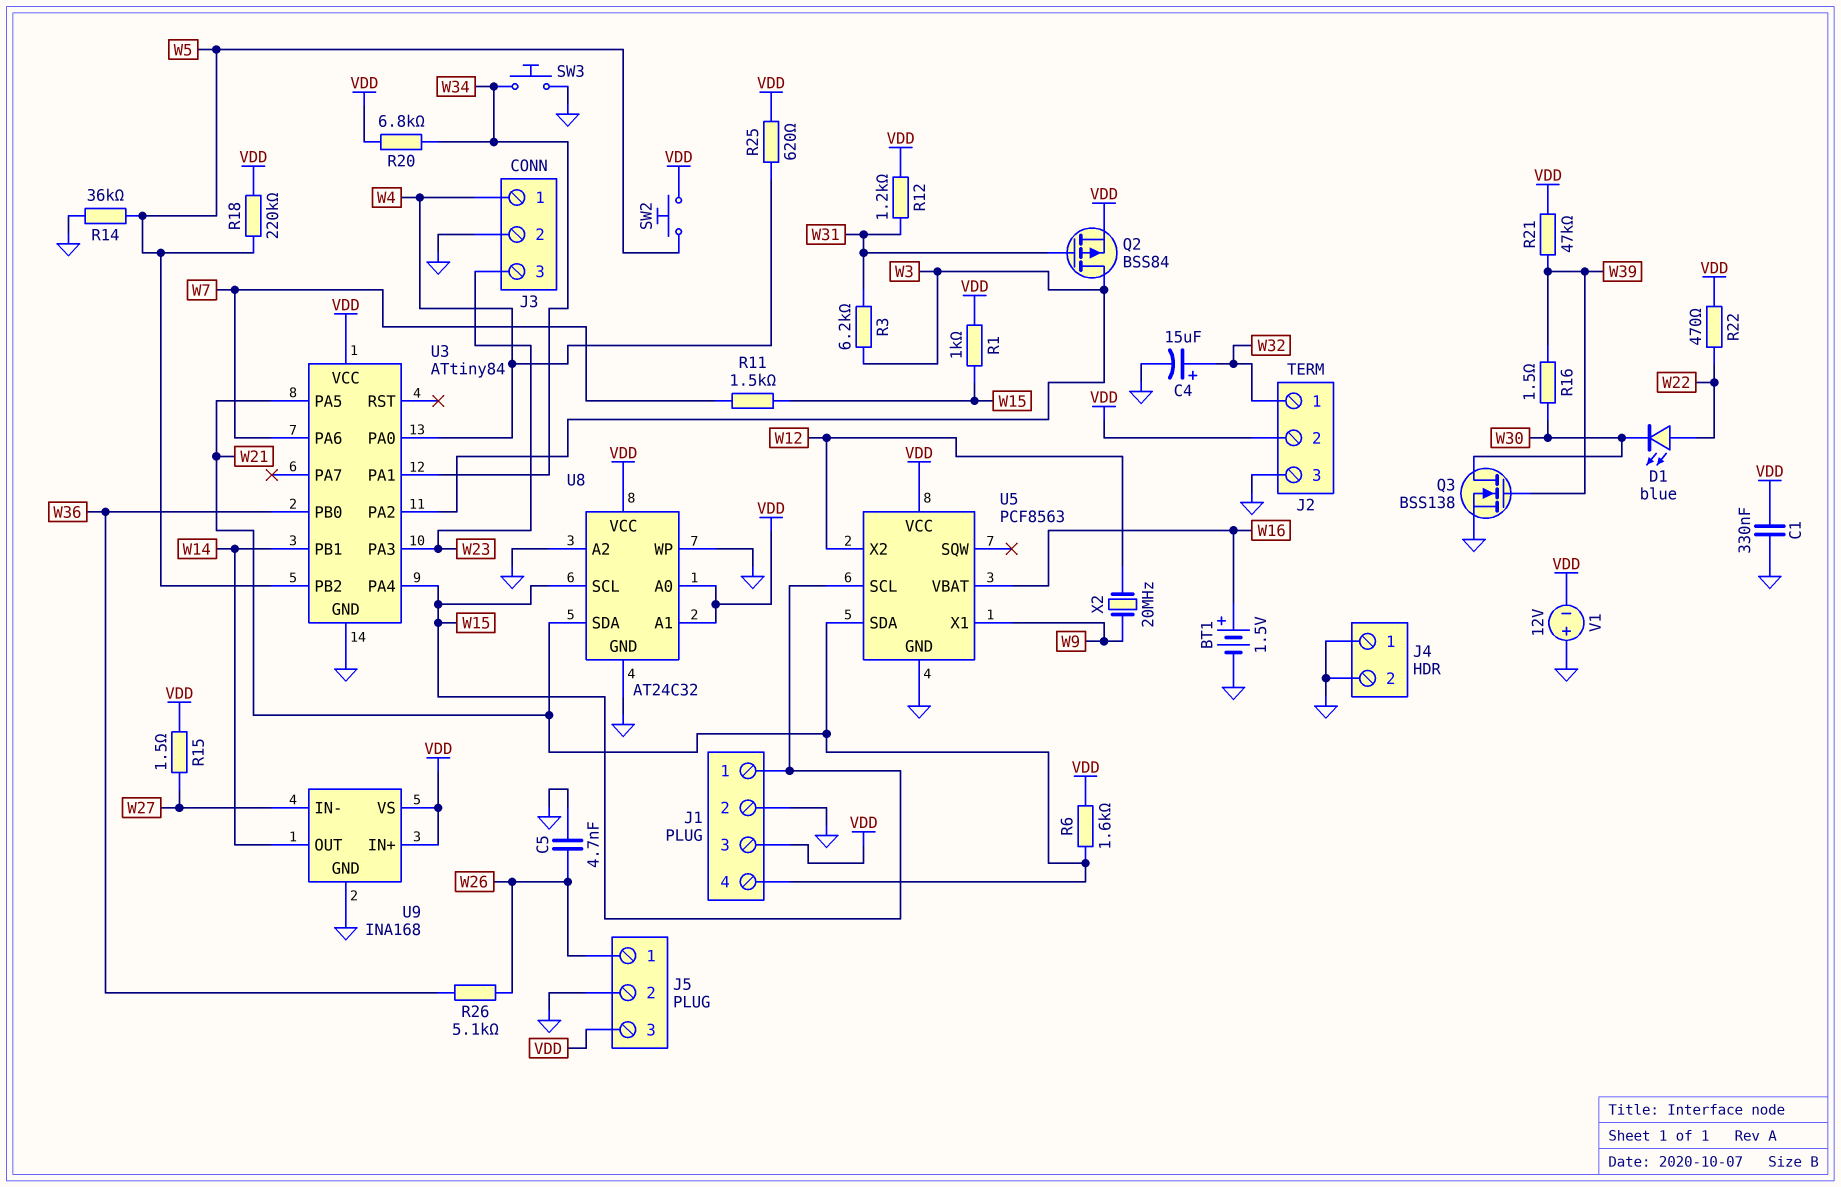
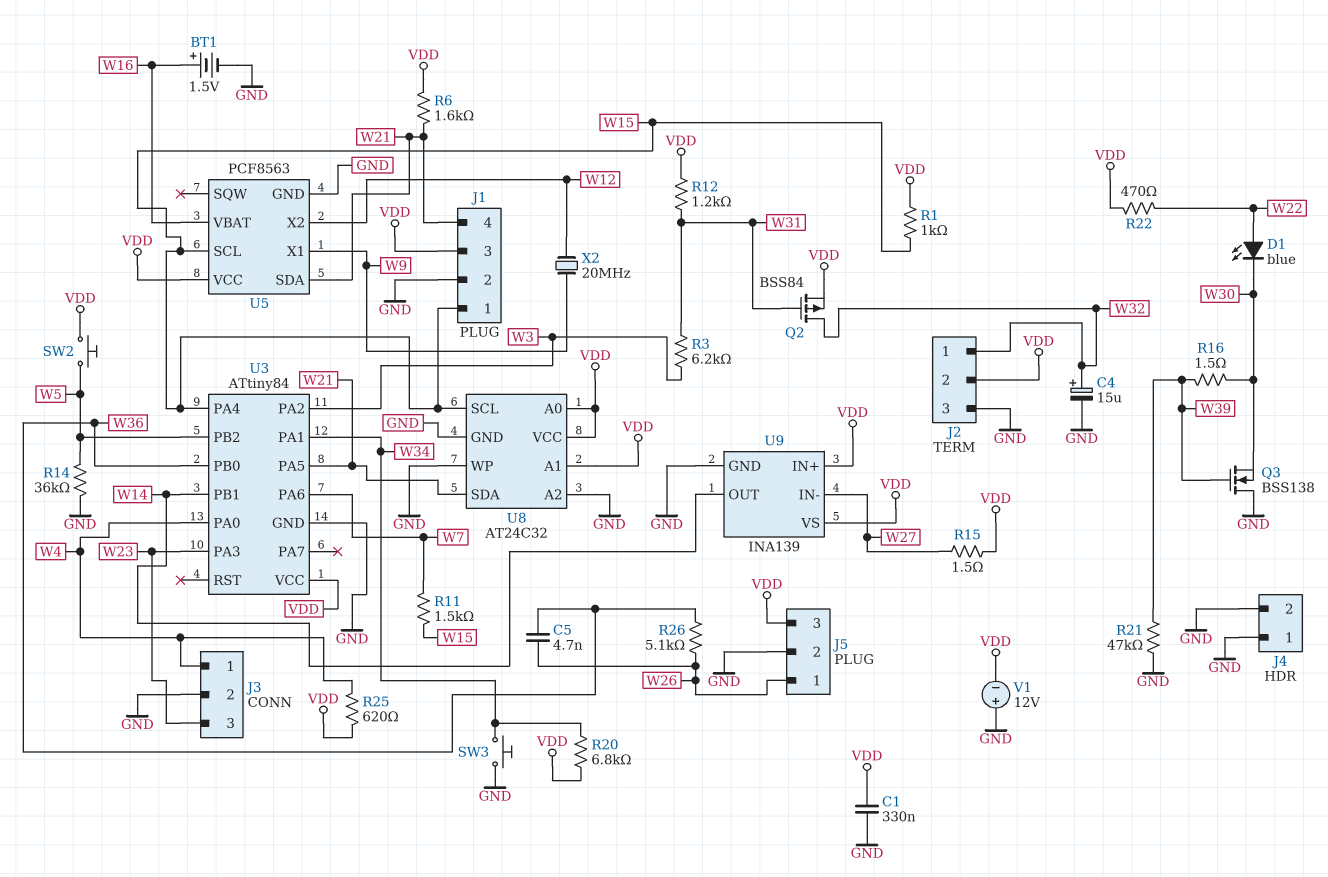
C5: 4.7nF (GND, W26) -> 4.7nF (W26, W36)
Q2: PMOS BSS84 (G W31, D W3, S VDD) -> PMOS BSS84 (G W31, D W32, S VDD)
Q3: NMOS BSS138 (G W39, D W30, S GND) -> NMOS BSS138 (G W39, D GND, S W30)
R18: 220k (VDD, W5) -> none
R21: 47k (VDD, W39) -> 47k (GND, W39)
U9: INA168 -> INA139

